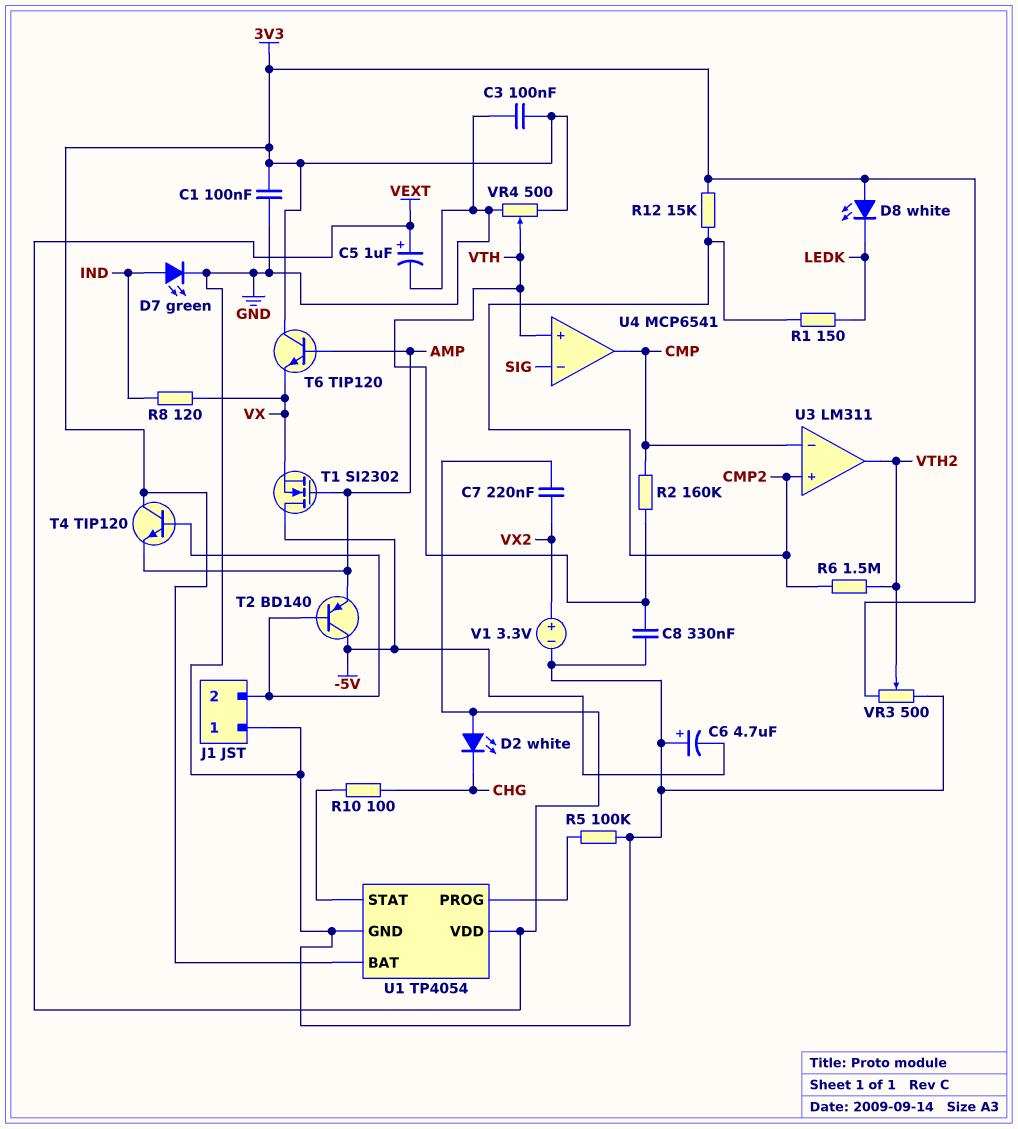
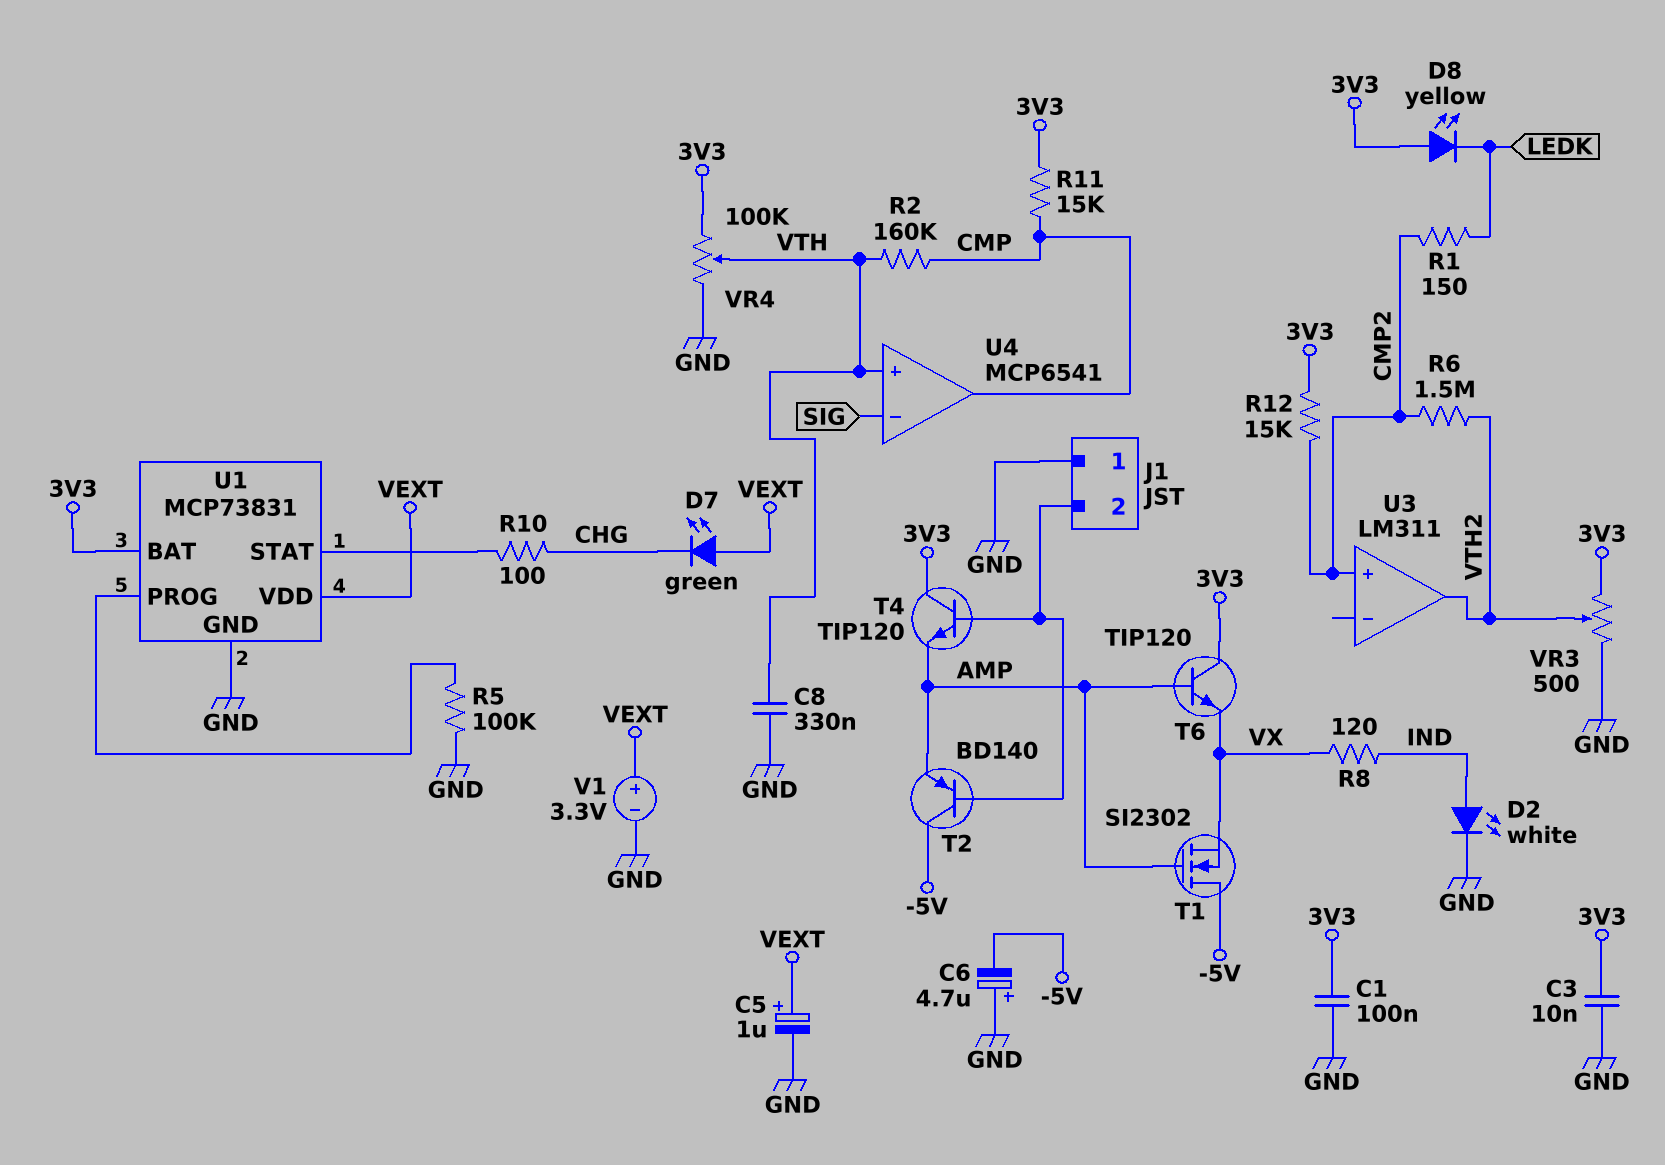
C3: 100nF (3V3, GND) -> 10nF (3V3, GND)
C7: 220nF (VEXT, VX2) -> none
D2: LED white (A VEXT, K CHG) -> LED white (A IND, K GND)
D7: LED green (A IND, K GND) -> LED green (A VEXT, K CHG)
D8: LED white (A 3V3, K LEDK) -> LED yellow (A 3V3, K LEDK)
R11: none -> 15k (3V3, CMP)
U1: TP4054 -> MCP73831
U3 pin in-: CMP -> none
V1: 3.3V (plus VX2, minus GND) -> 3.3V (plus VEXT, minus GND)
VR4: 500 (3V3, GND, wiper VTH) -> 100k (3V3, GND, wiper VTH)

